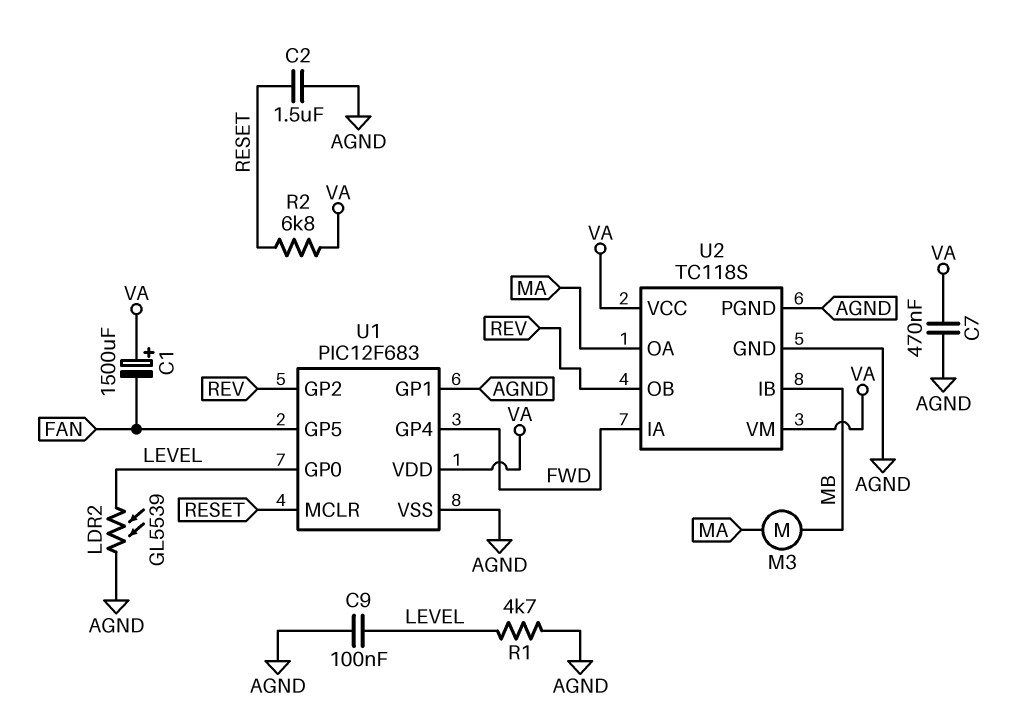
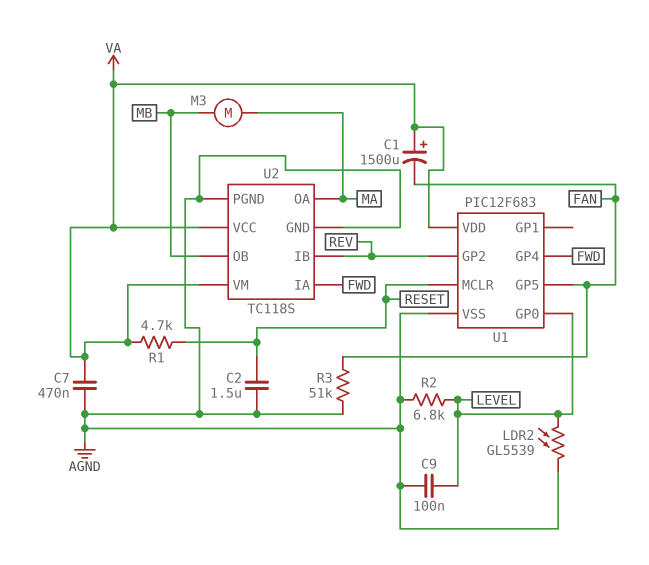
R1: 4.7k (AGND, LEVEL) -> 4.7k (RESET, VA)
R2: 6.8k (RESET, VA) -> 6.8k (AGND, LEVEL)
R3: none -> 51k (AGND, FAN)
U1 pin GP1: AGND -> none
U2 pin IB: MB -> REV
U2 pin OB: REV -> MB

